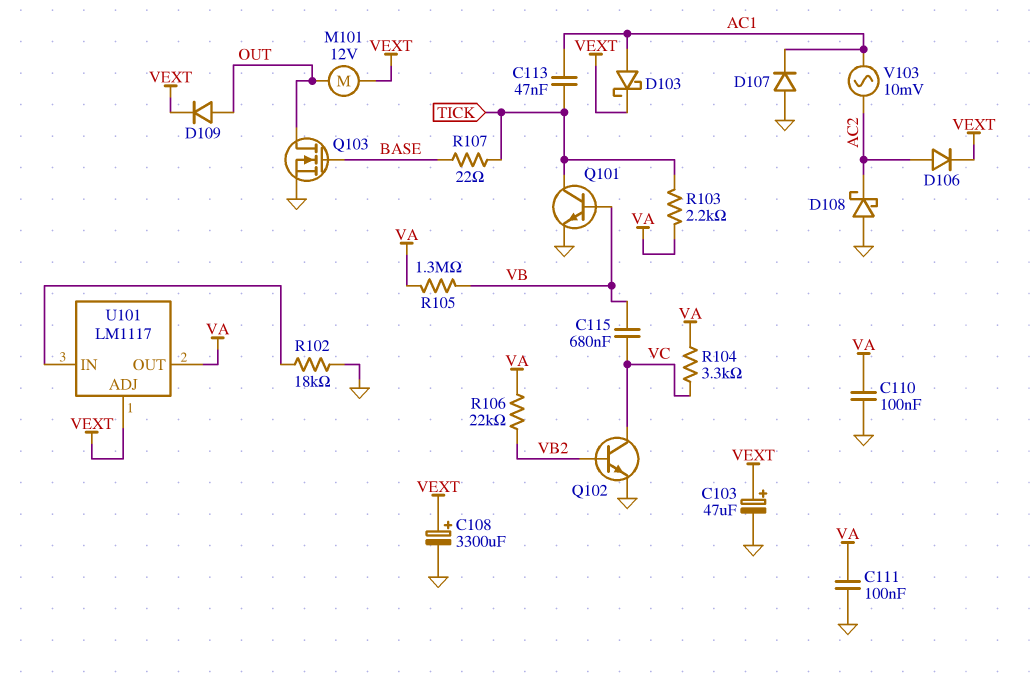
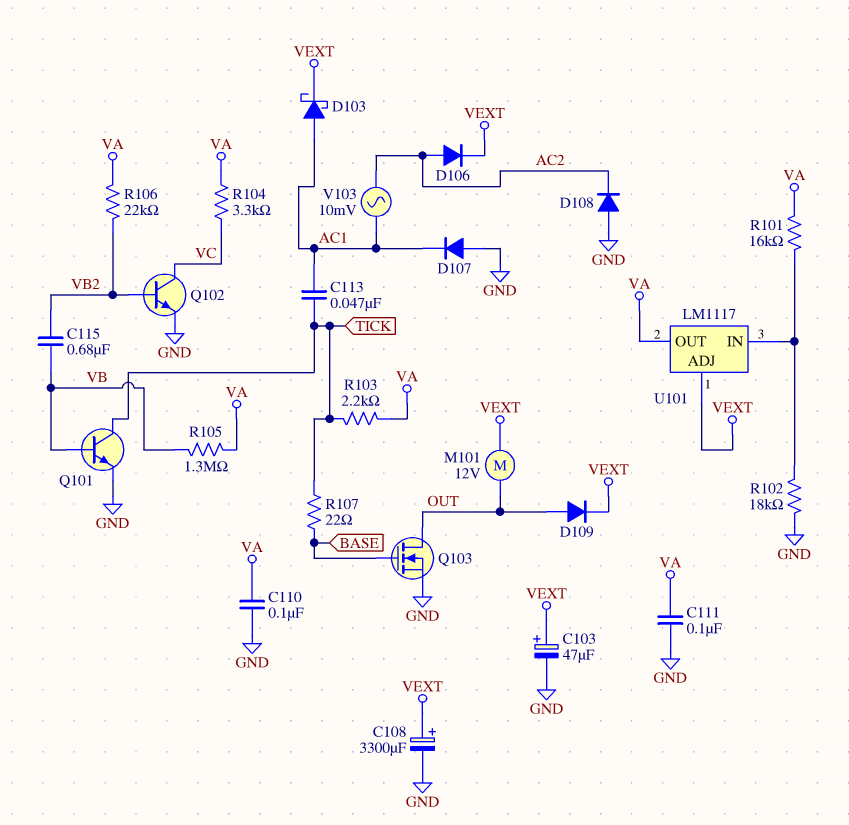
C115: 680nF (VB, VC) -> 680nF (VB, VB2)
D108: schottky (A GND, K AC2) -> diode (A GND, K AC2)
R101: none -> 16k (U101/IN, VA)

